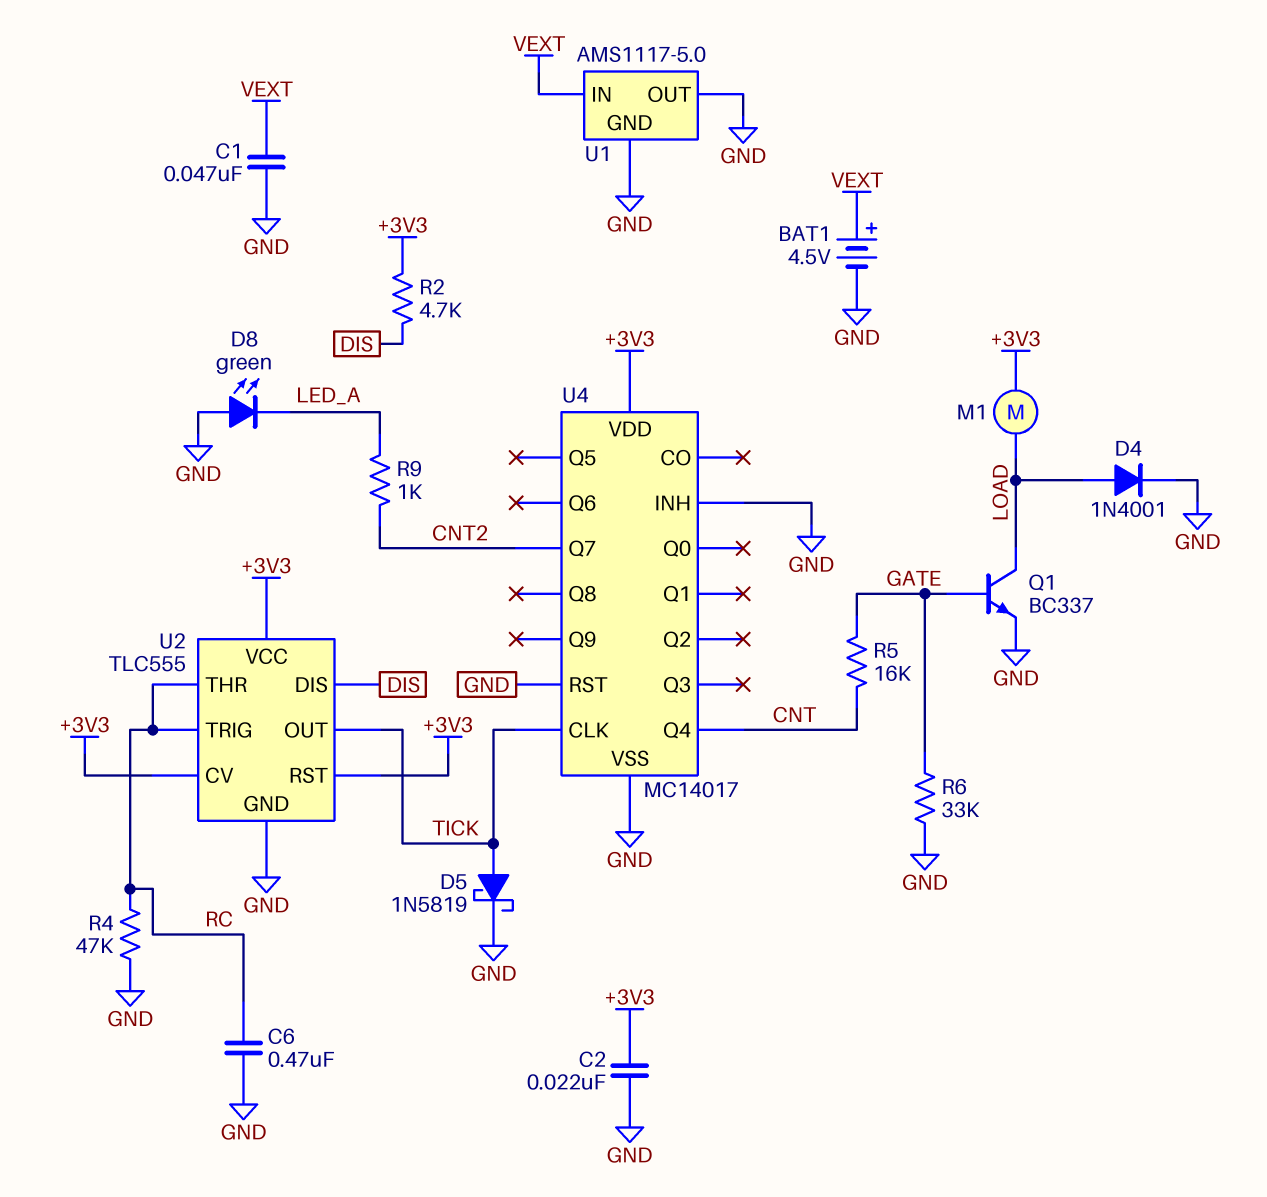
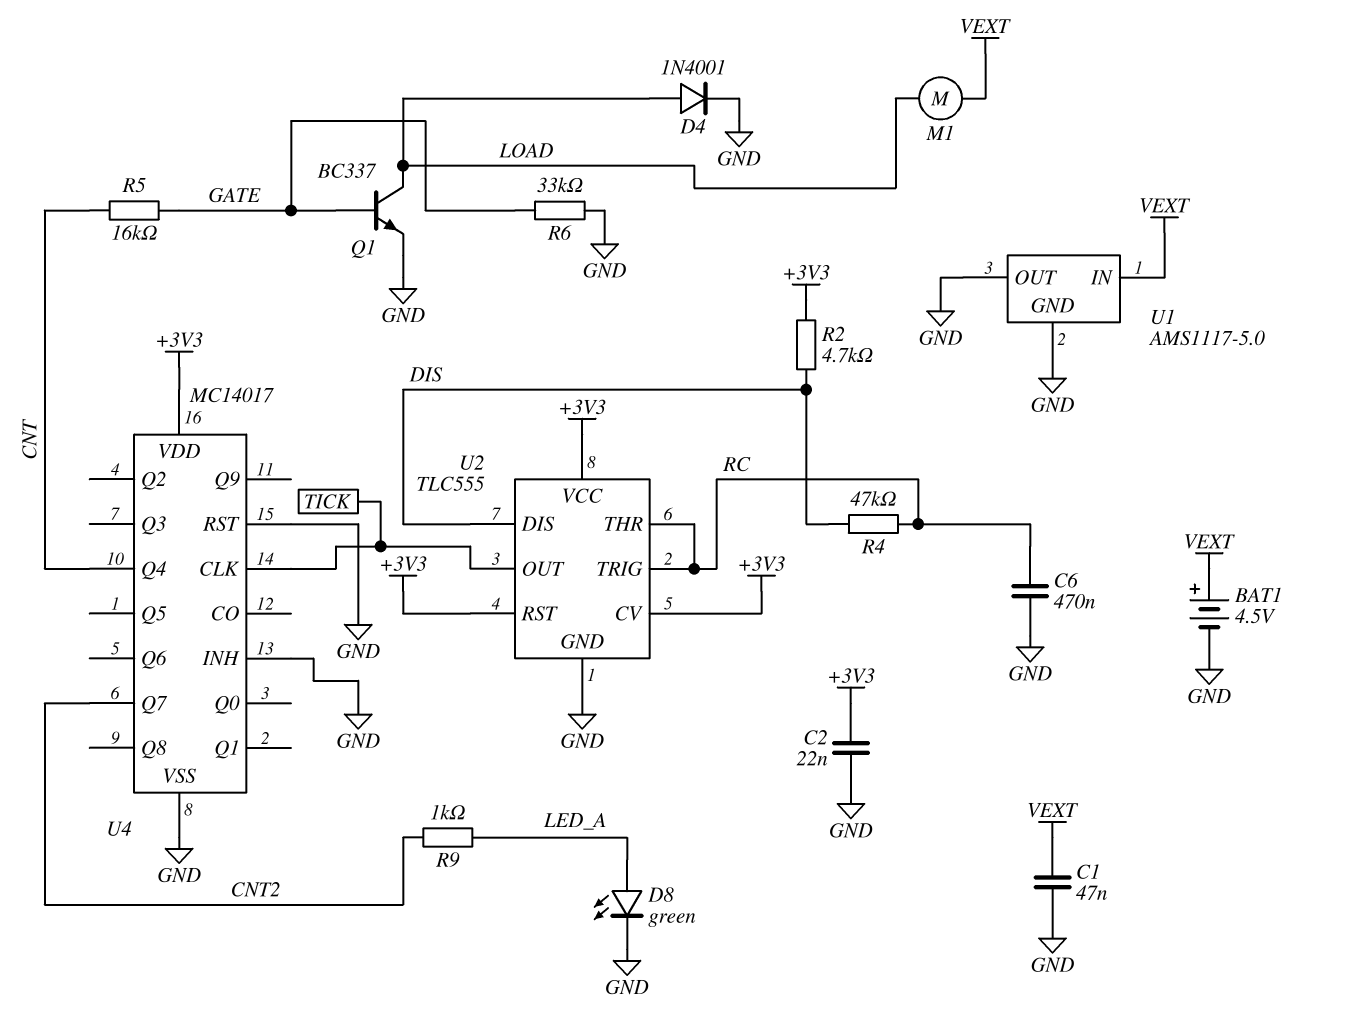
D5: schottky 1N5819 (A TICK, K GND) -> none
D8: LED green (A GND, K LED_A) -> LED green (A LED_A, K GND)
M1: motor (+3V3, LOAD) -> motor (LOAD, VEXT)
R4: 47k (GND, RC) -> 47k (DIS, RC)

